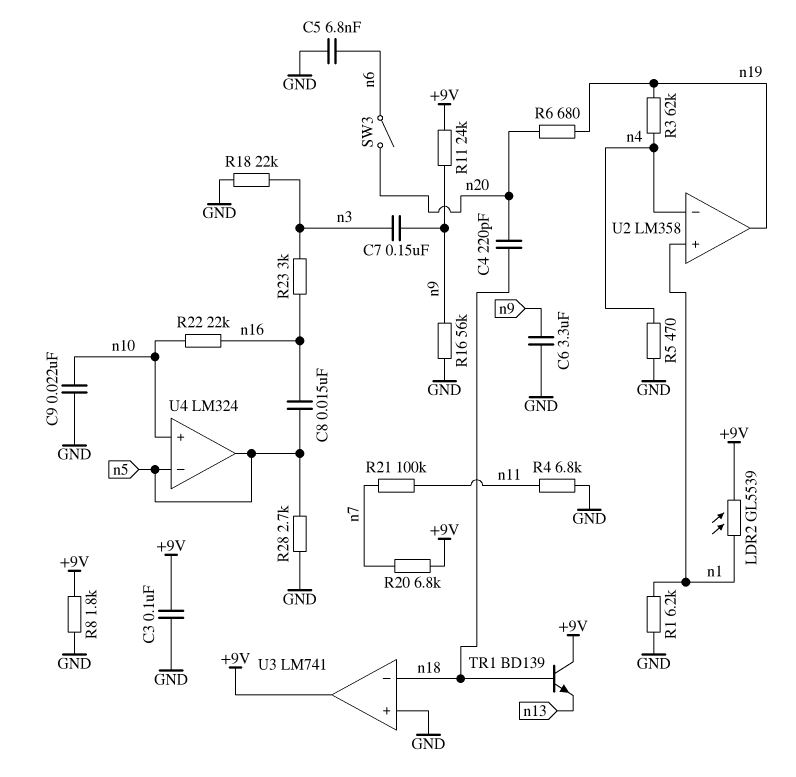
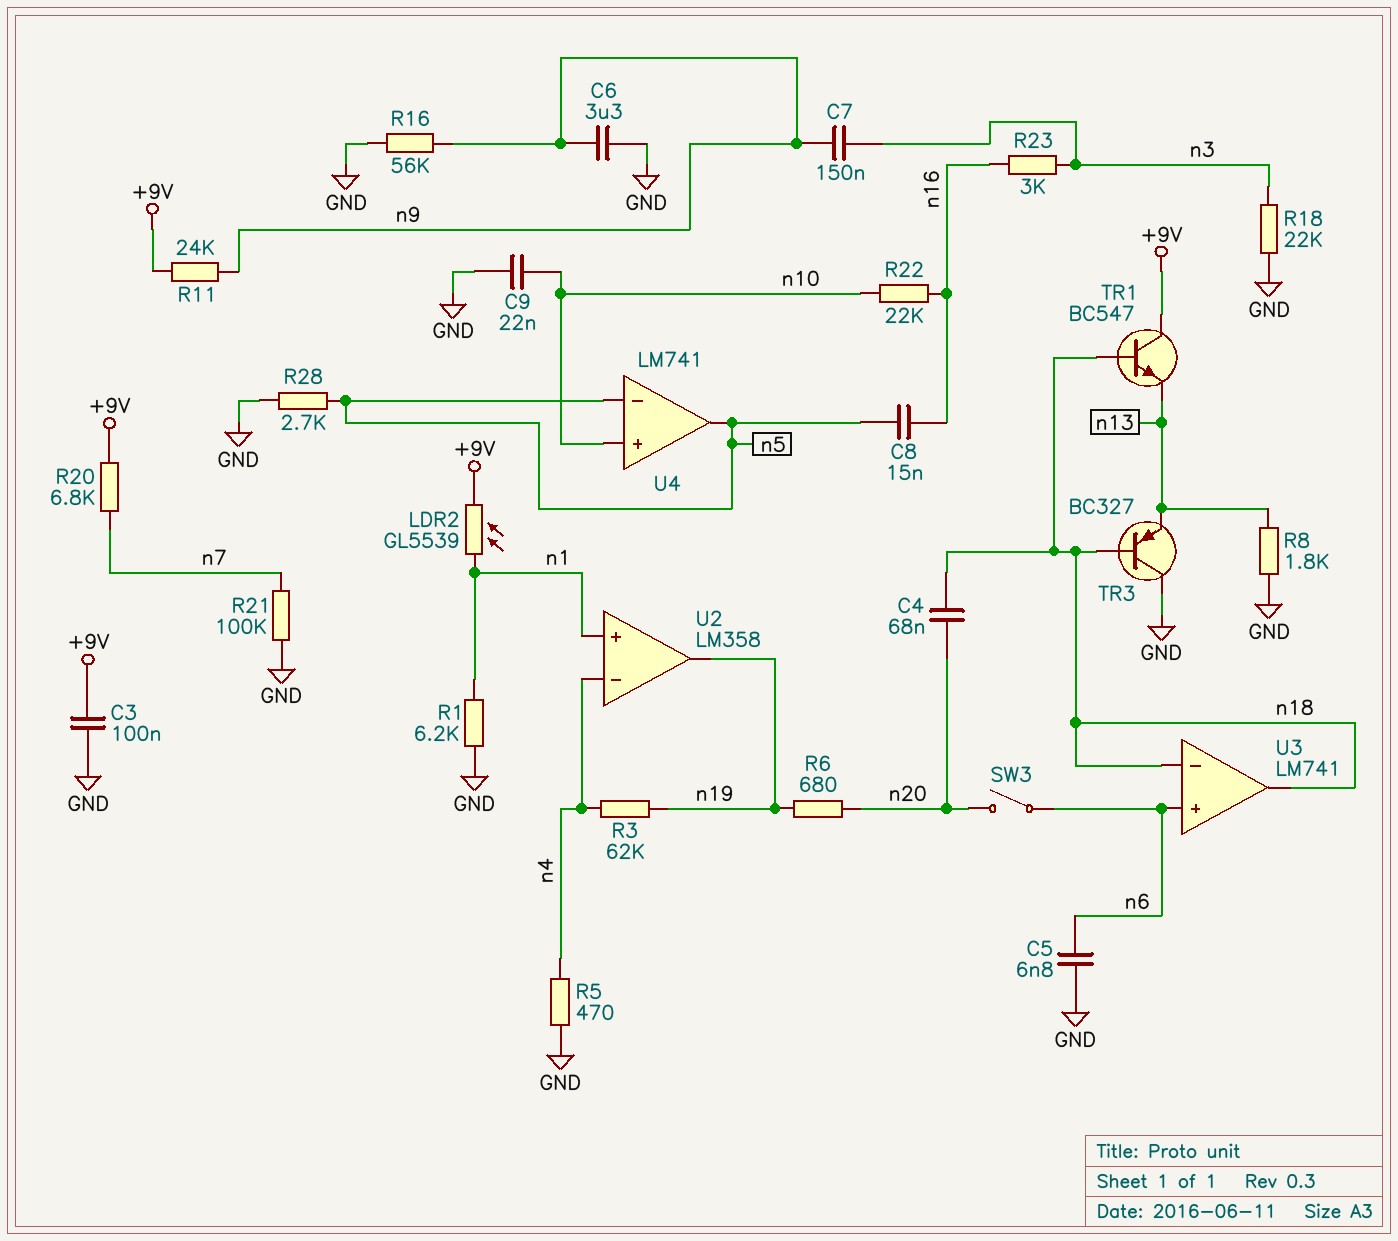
C4: 220pF (n18, n20) -> 68nF (n18, n20)
R4: 6.8k (GND, n11) -> none
R8: 1.8k (+9V, GND) -> 1.8k (GND, n13)
R21: 100k (n7, n11) -> 100k (GND, n7)
TR1: NPN BD139 (B n18, C +9V, E n13) -> NPN BC547 (B n18, C +9V, E n13)
TR3: none -> PNP BC327 (B n18, C GND, E n13)
U3 pin in+: GND -> n6
U3 pin out: +9V -> n18
U4: LM324 -> LM741

